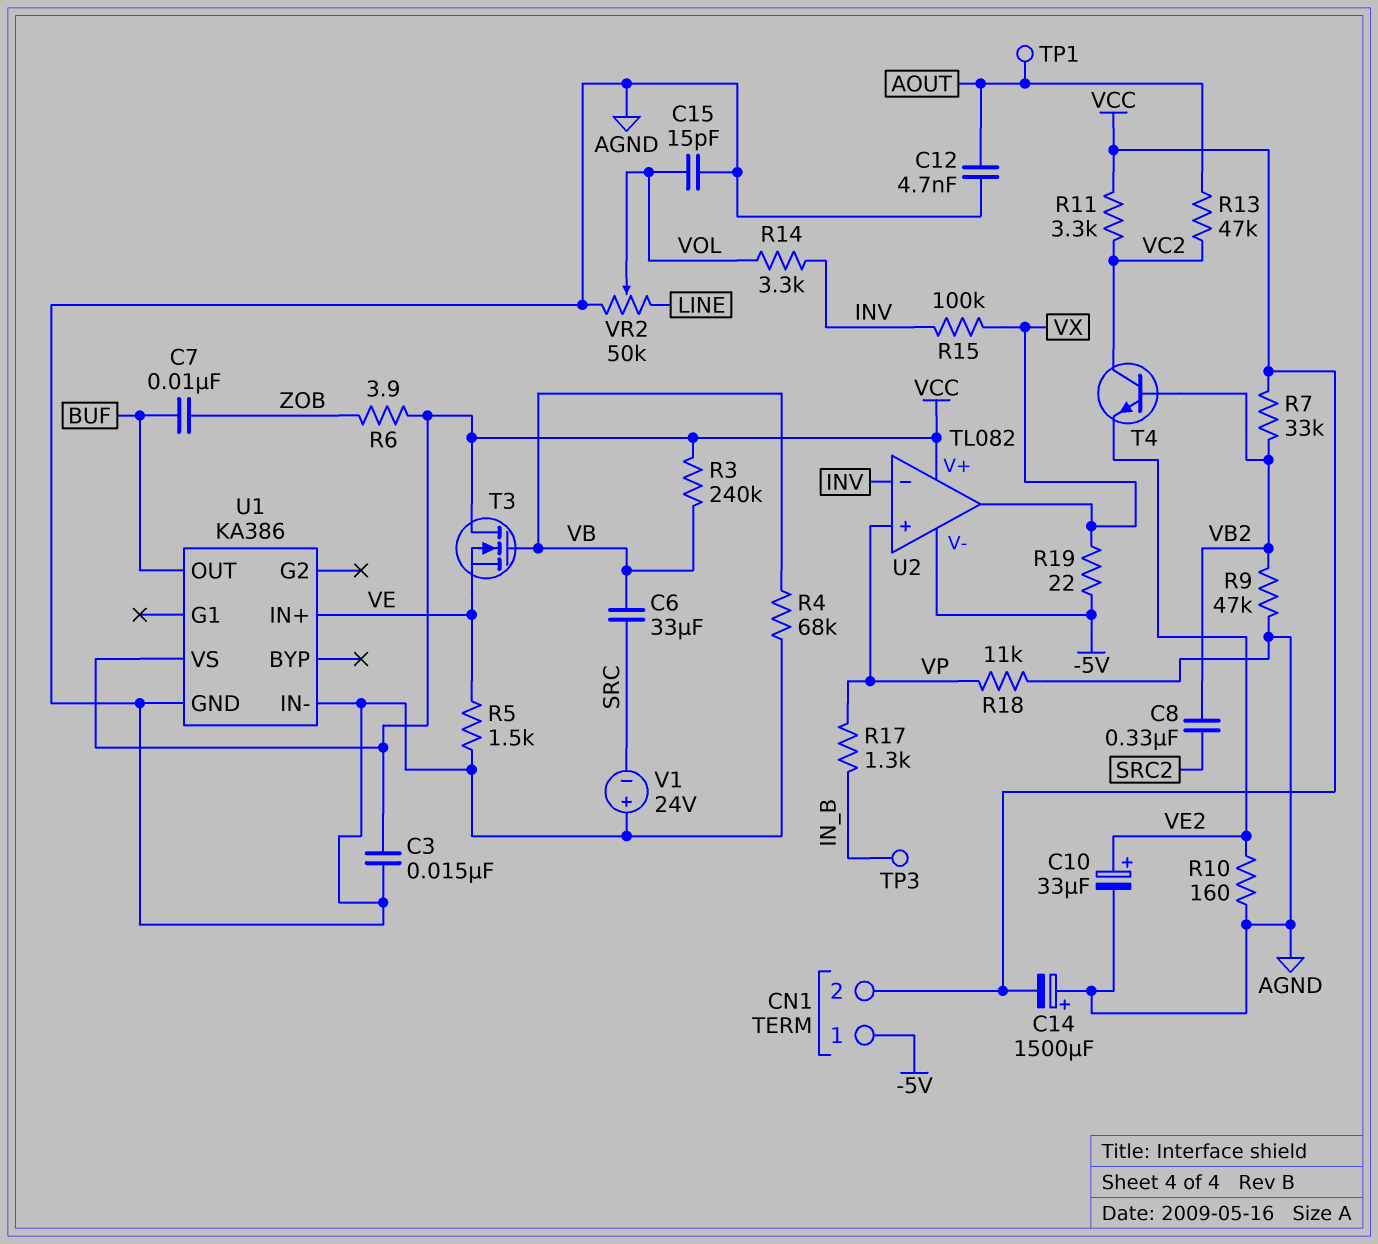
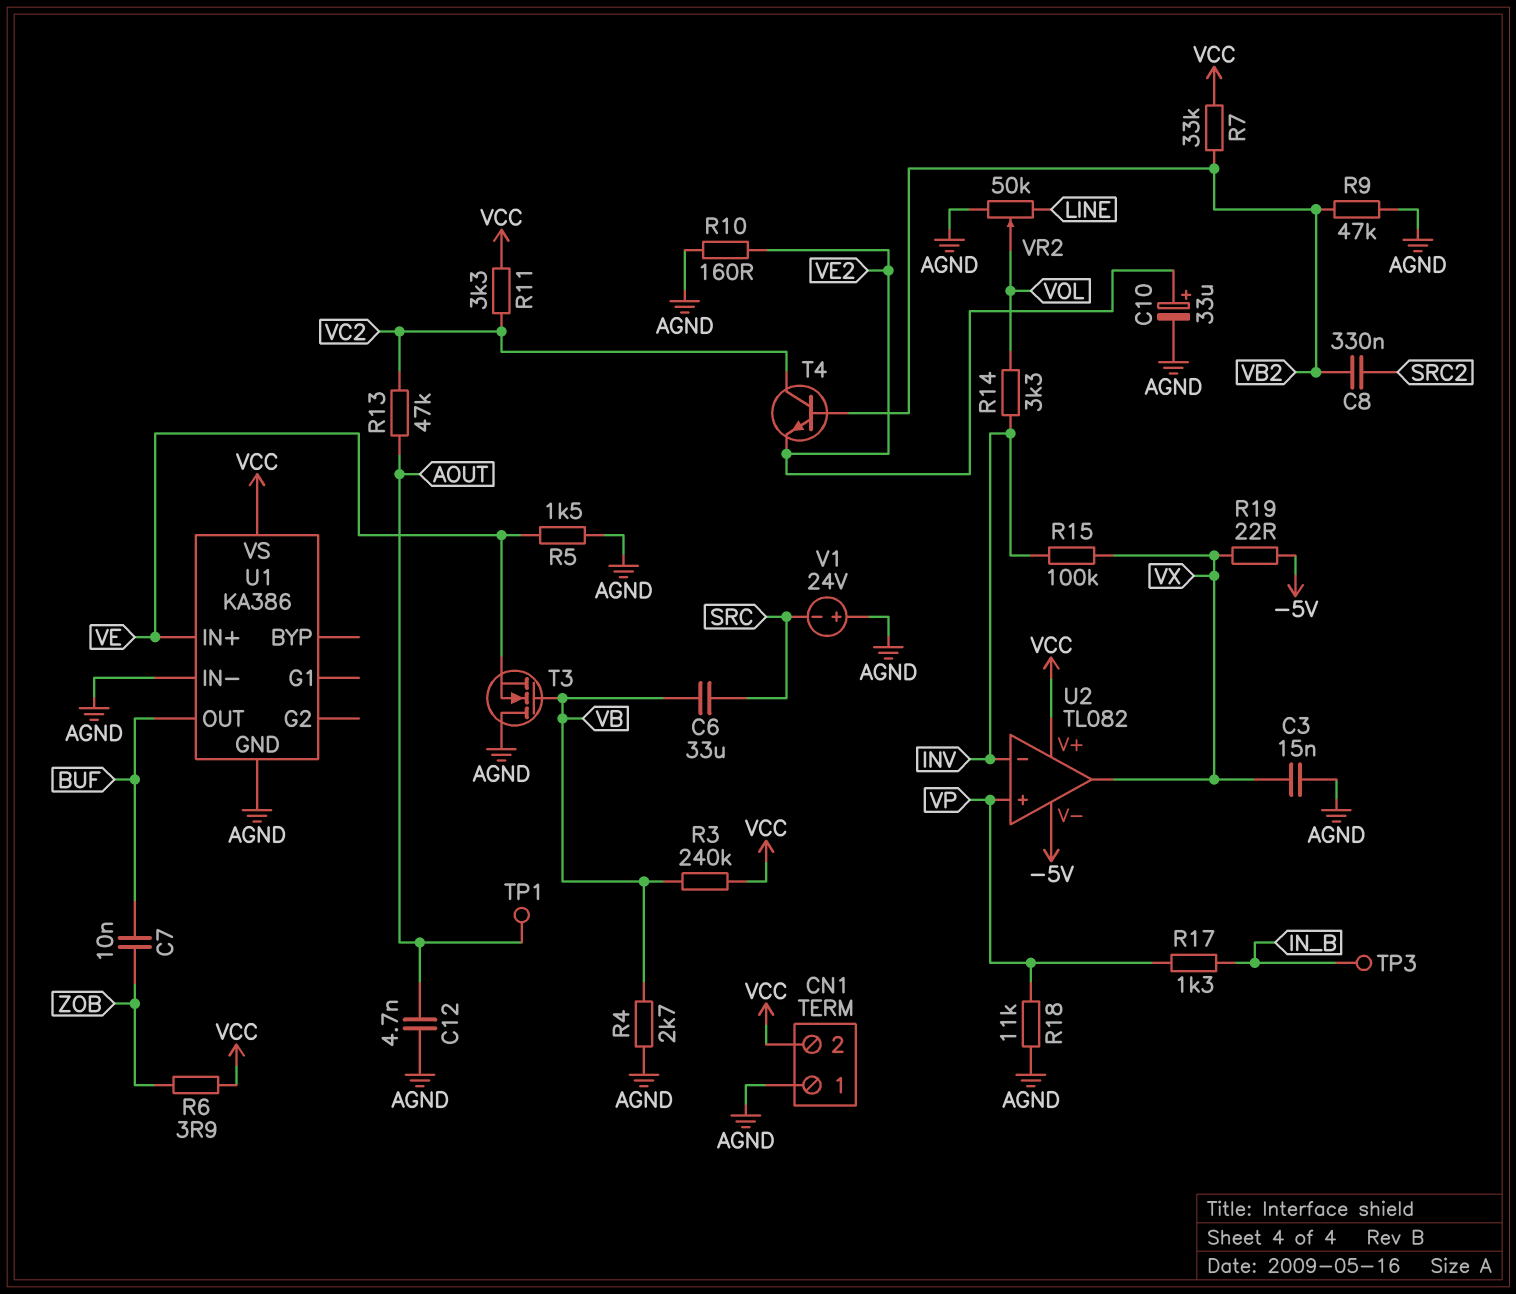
C3: 15nF (AGND, VCC) -> 15nF (AGND, VX)
C14: 1500uF (plus AGND, minus VCC) -> none
C15: 15pF (AGND, VOL) -> none
CN1 pin 1: -5V -> AGND
R4: 68k (AGND, VB) -> 2.7k (AGND, VB)
T3: NMOS (G VB, D VCC, S VE) -> NMOS (G VB, D AGND, S VE)

